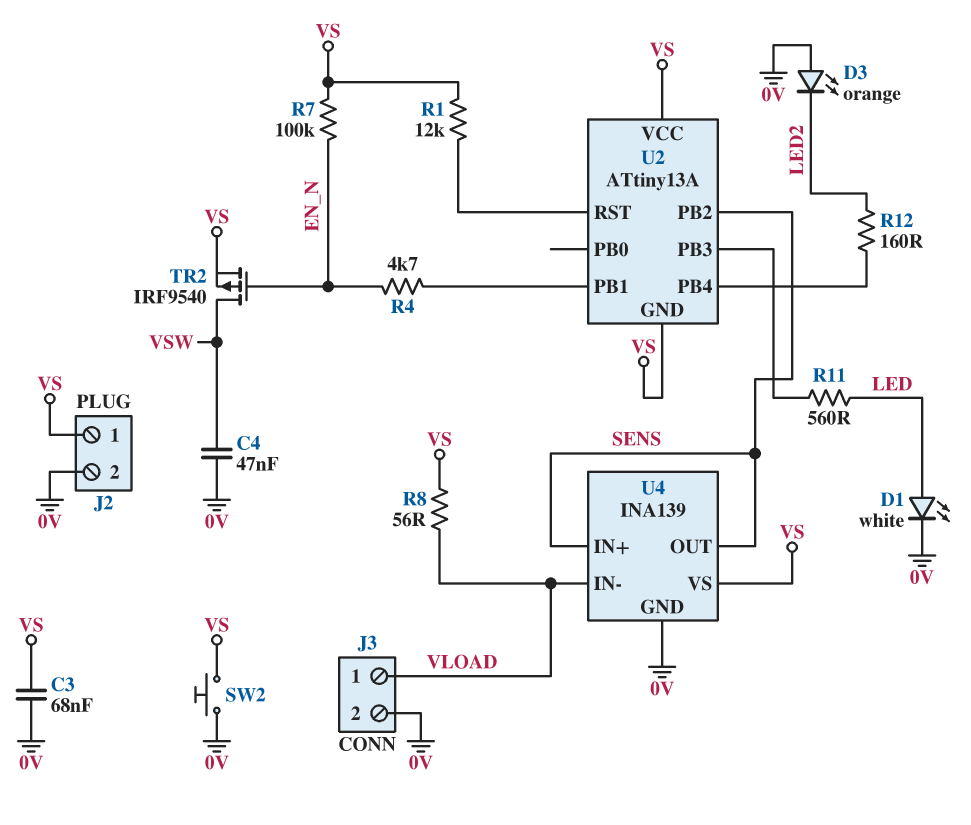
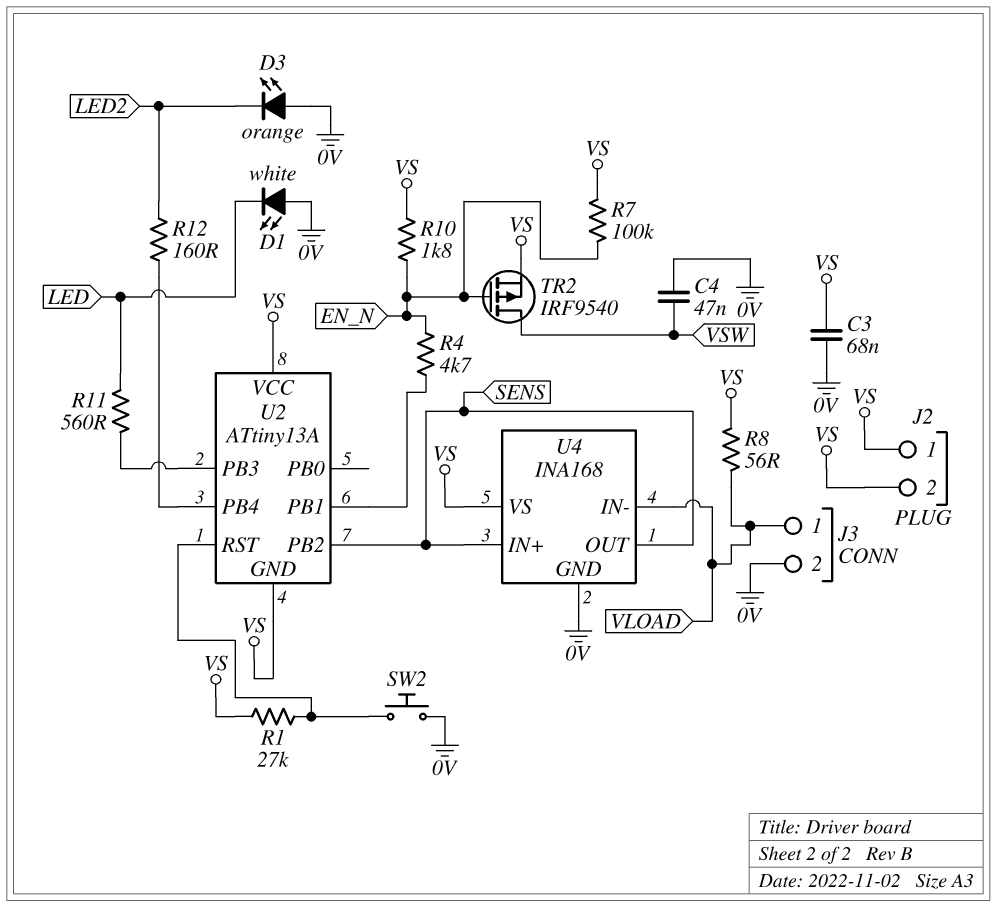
D1: LED white (A LED, K 0V) -> LED white (A 0V, K LED)
J2 pin 2: 0V -> VS
R1: 12k (U2/RST, VS) -> 27k (U2/RST, VS)
R10: none -> 1.8k (EN_N, VS)
SW2: button (0V, VS) -> button (0V, U2/RST)
U4: INA139 -> INA168

